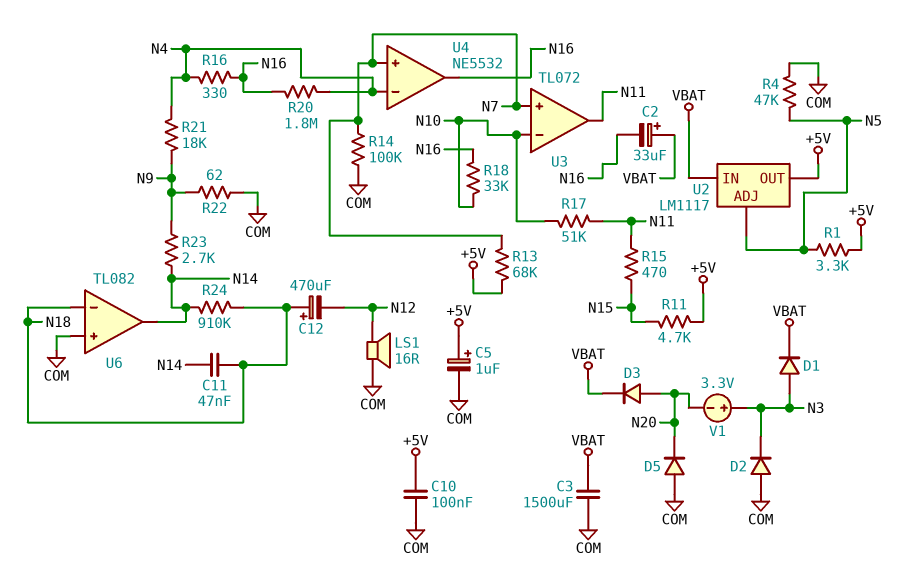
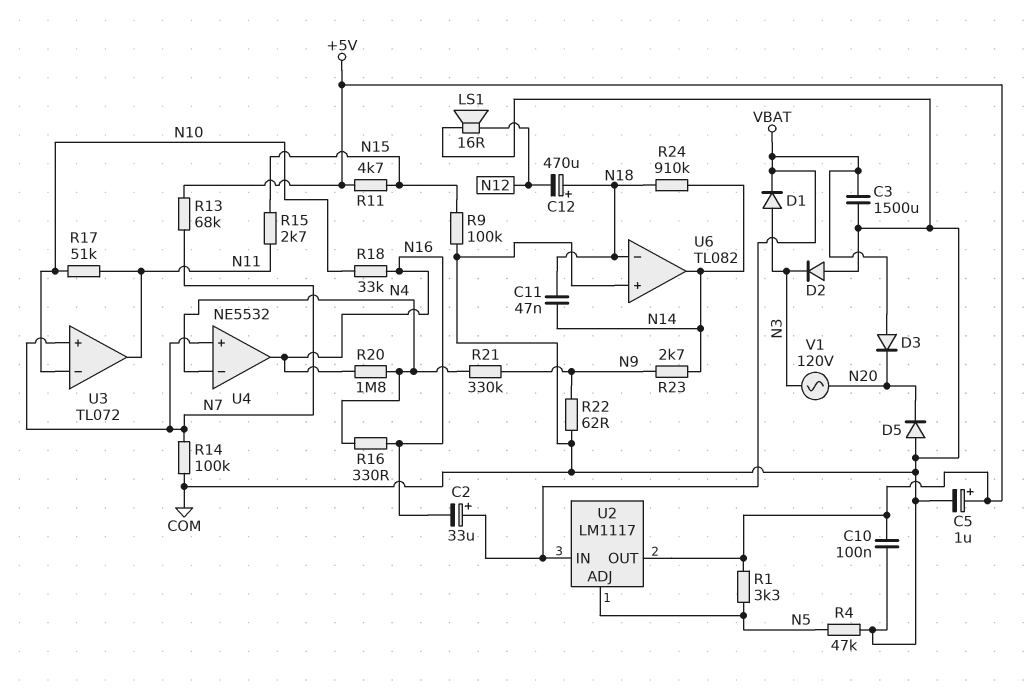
D3: diode (A N20, K VBAT) -> diode (A VBAT, K N20)
R9: none -> 100k (COM, N15)
R15: 470 (N11, N15) -> 2.7k (N11, N15)
R21: 18k (N4, N9) -> 330k (N4, N9)
V1: 3.3V (plus N3, minus N20) -> AC 120V (N3, N20)

